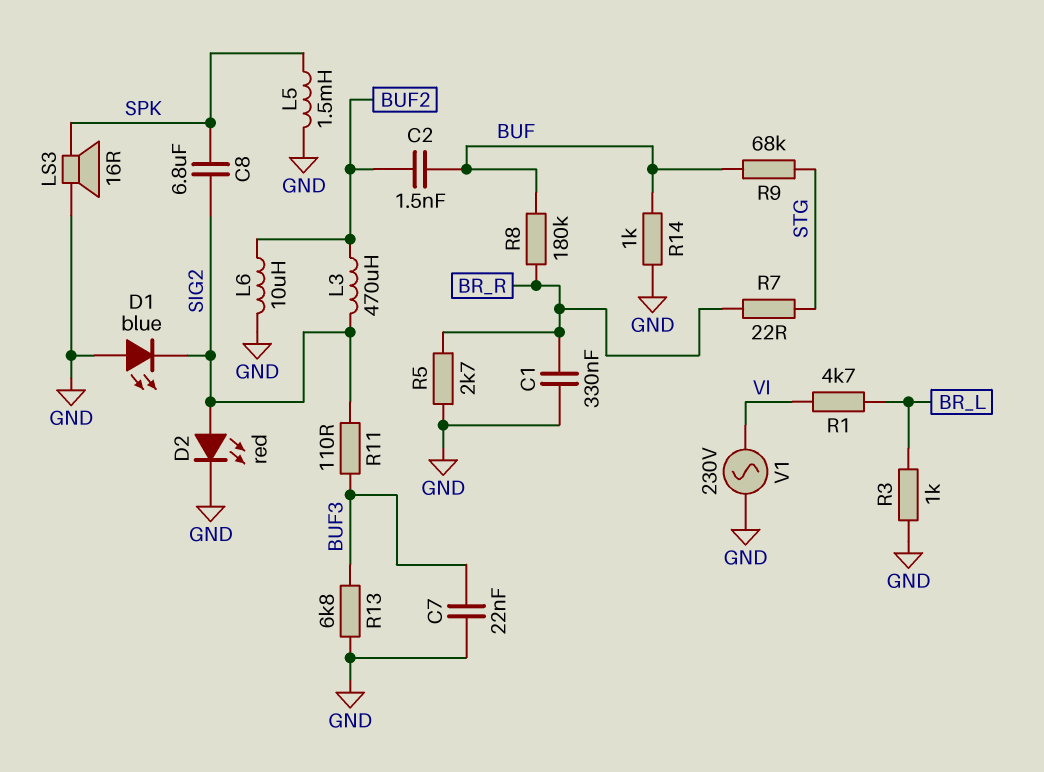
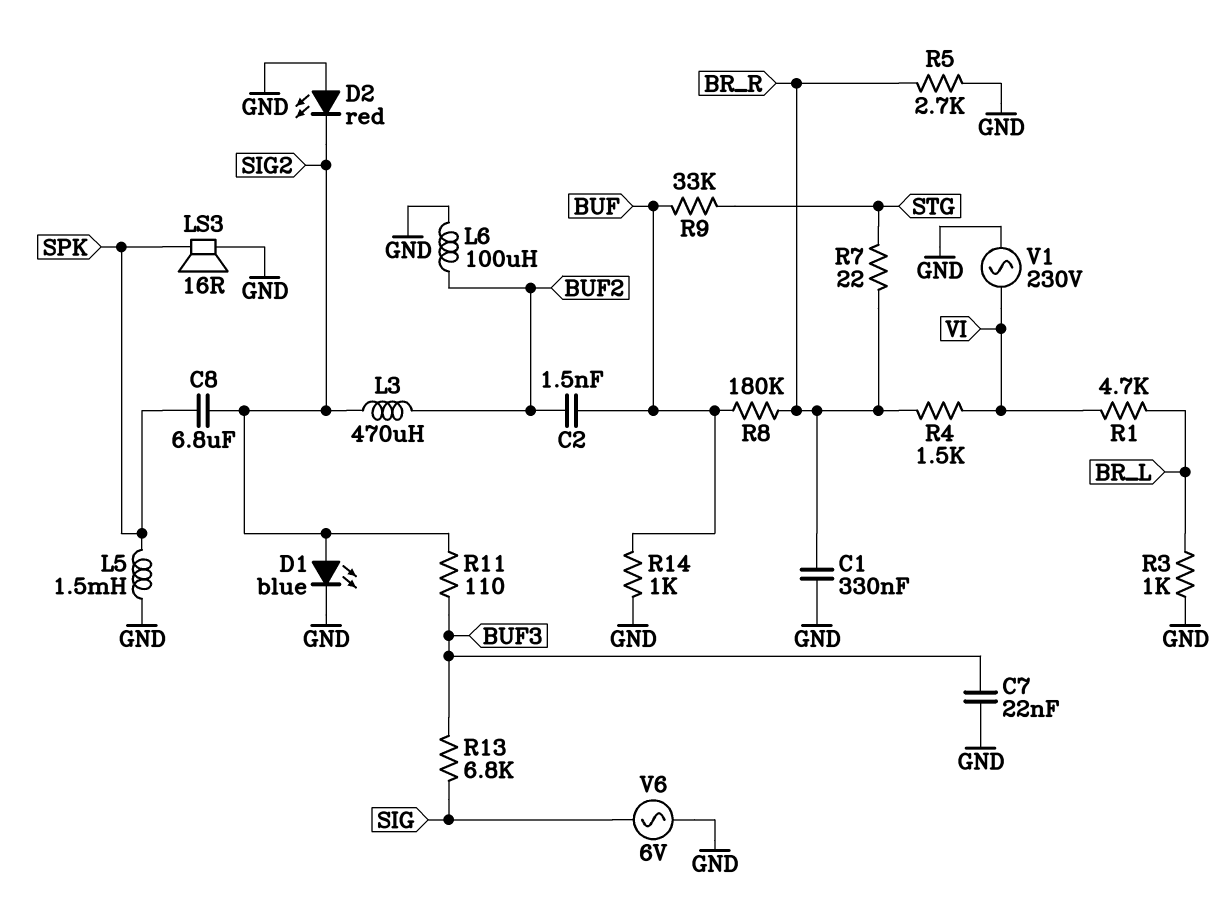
D1: LED blue (A GND, K SIG2) -> LED blue (A SIG2, K GND)
D2: LED red (A SIG2, K GND) -> LED red (A GND, K SIG2)
L6: 10uH (BUF2, GND) -> 100uH (BUF2, GND)
R4: none -> 1.5k (BR_R, VI)
R9: 68k (BUF, STG) -> 33k (BUF, STG)
R13: 6.8k (BUF3, GND) -> 6.8k (BUF3, SIG)
V6: none -> AC 6V (GND, SIG)

